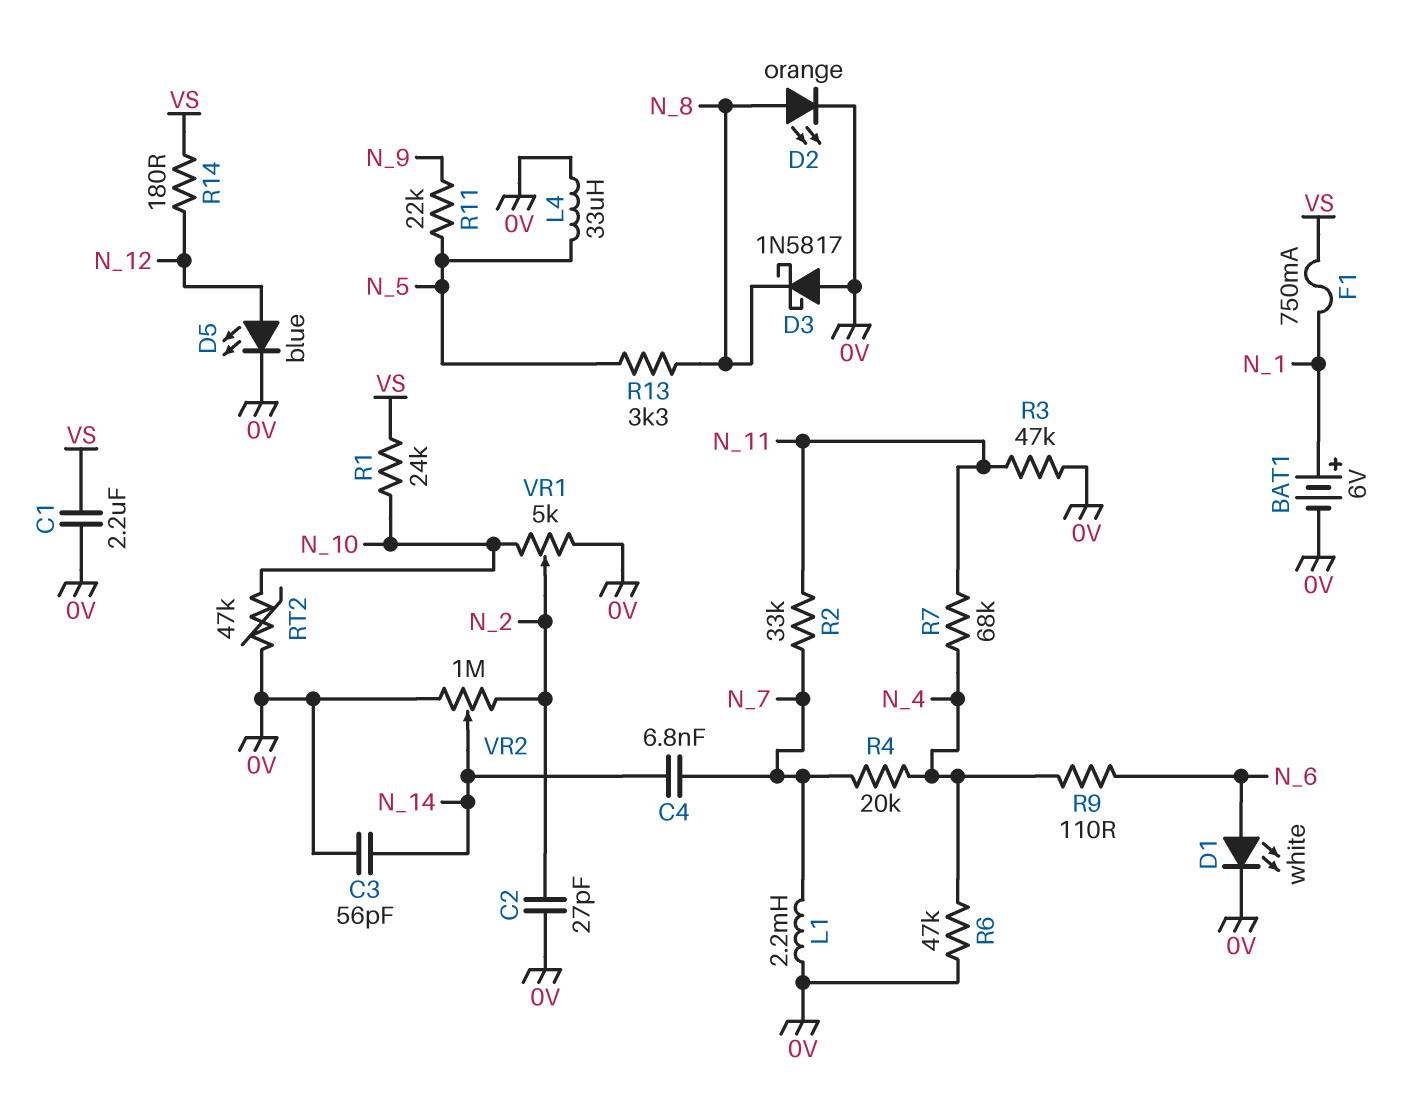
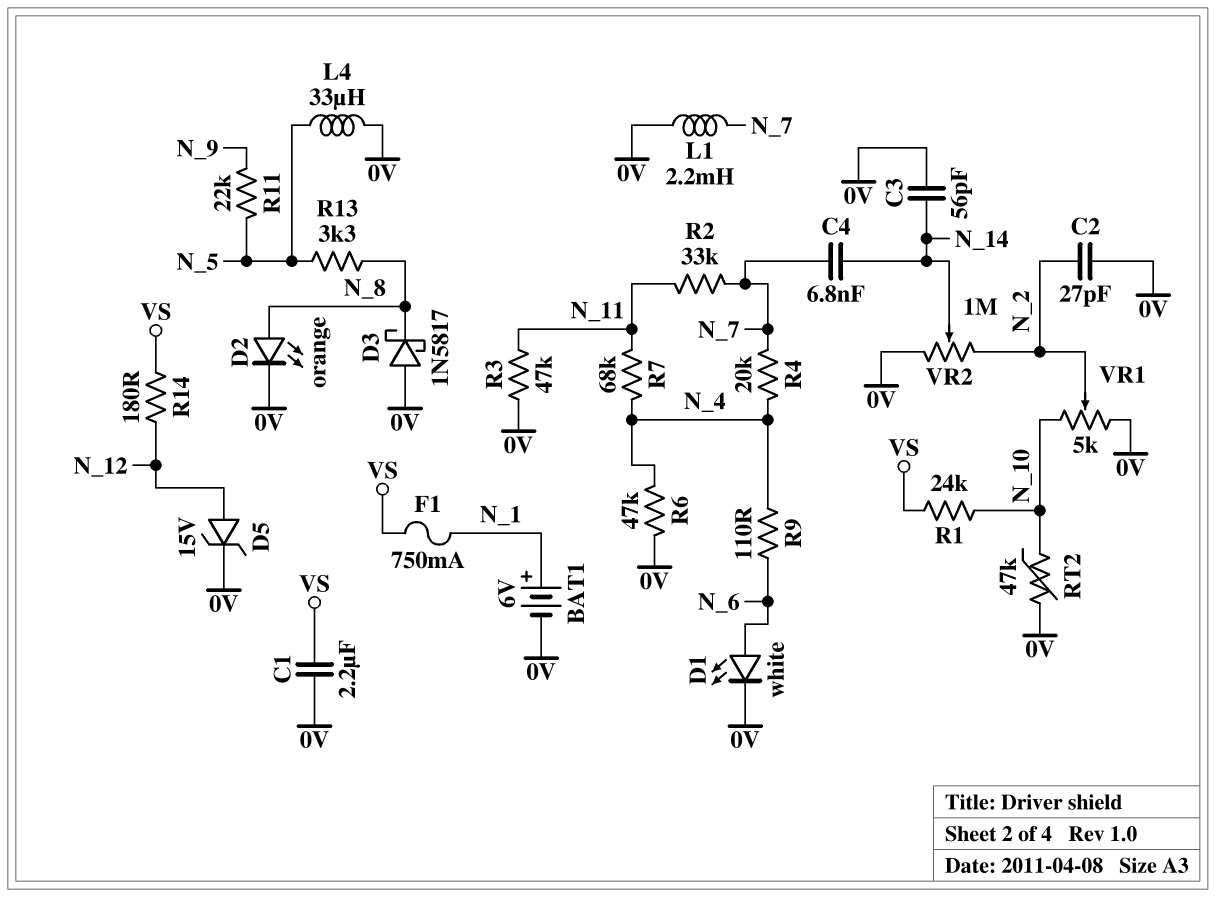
D5: LED blue (A N_12, K 0V) -> zener 15V (A N_12, K 0V)

